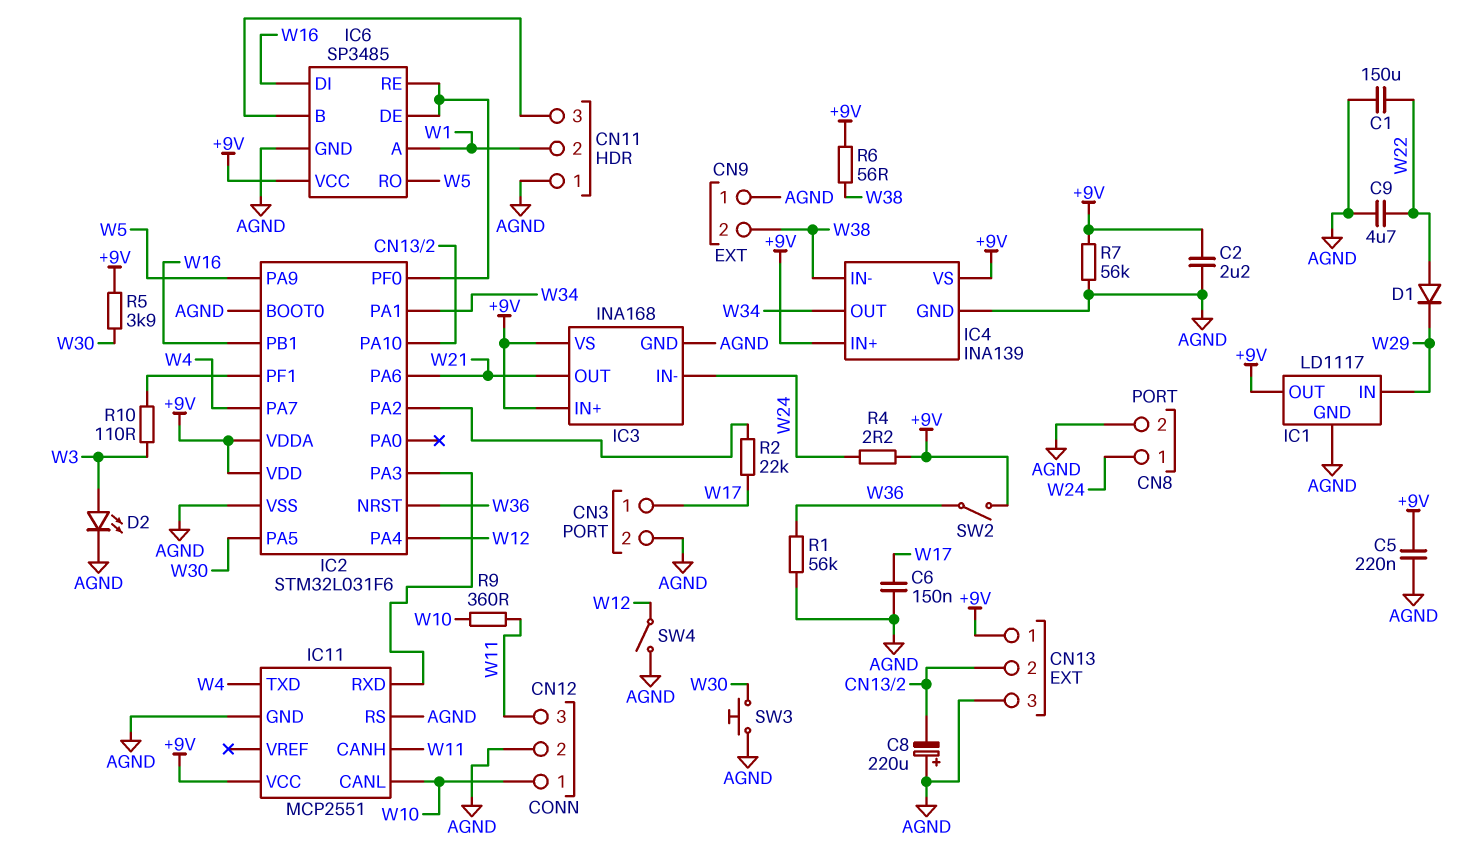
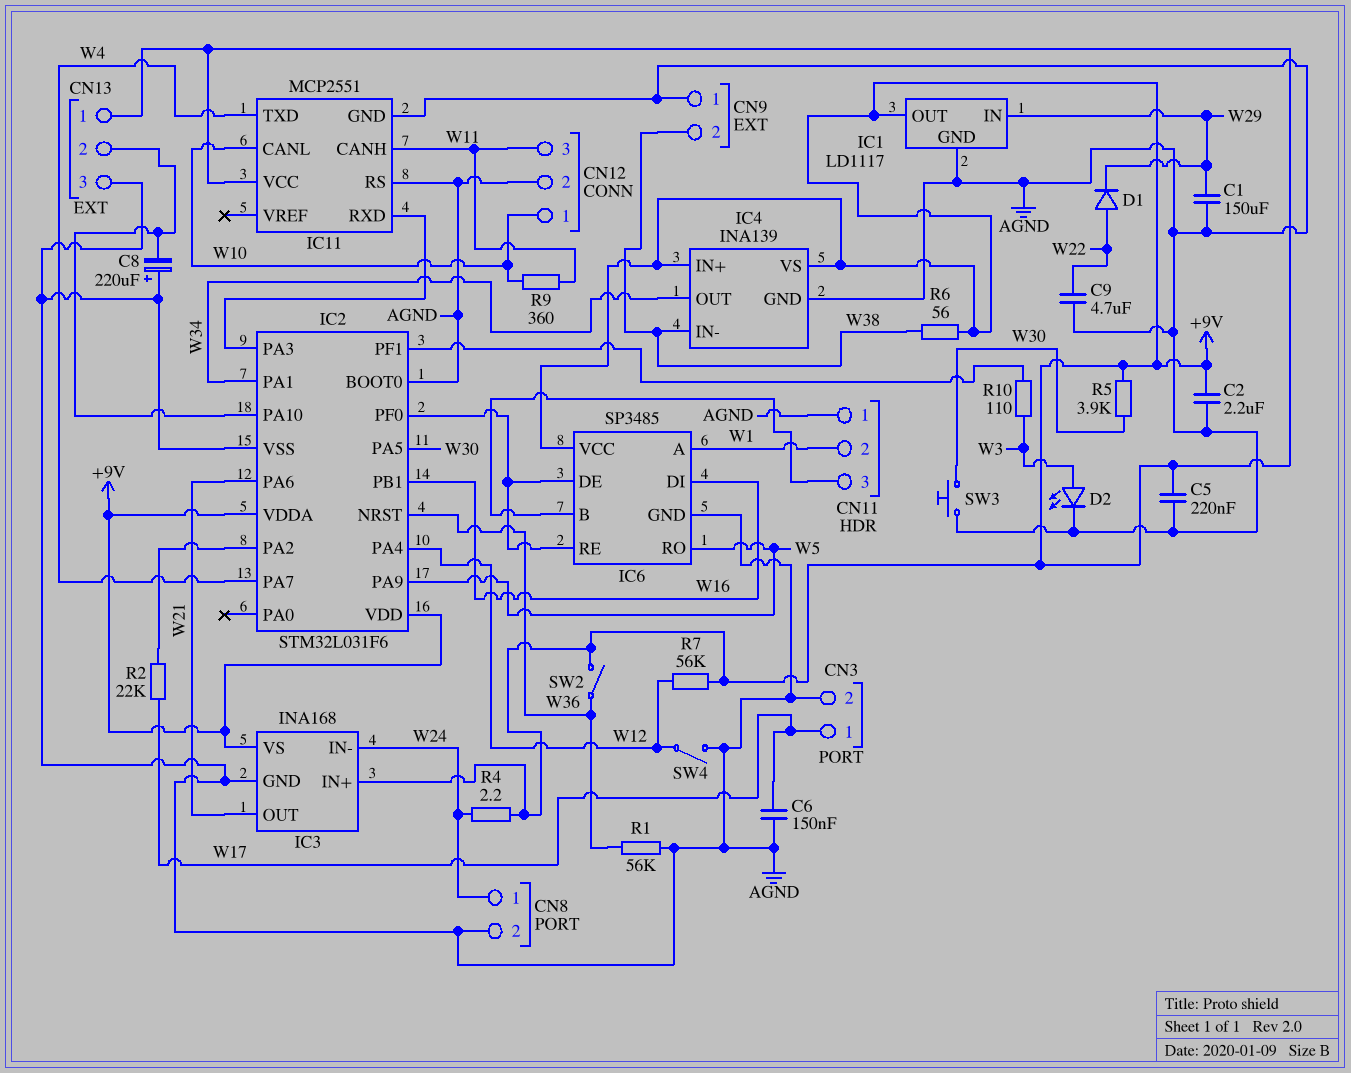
C1: 150uF (AGND, W22) -> 150uF (AGND, W29)
R7: 56k (+9V, AGND) -> 56k (+9V, W12)

